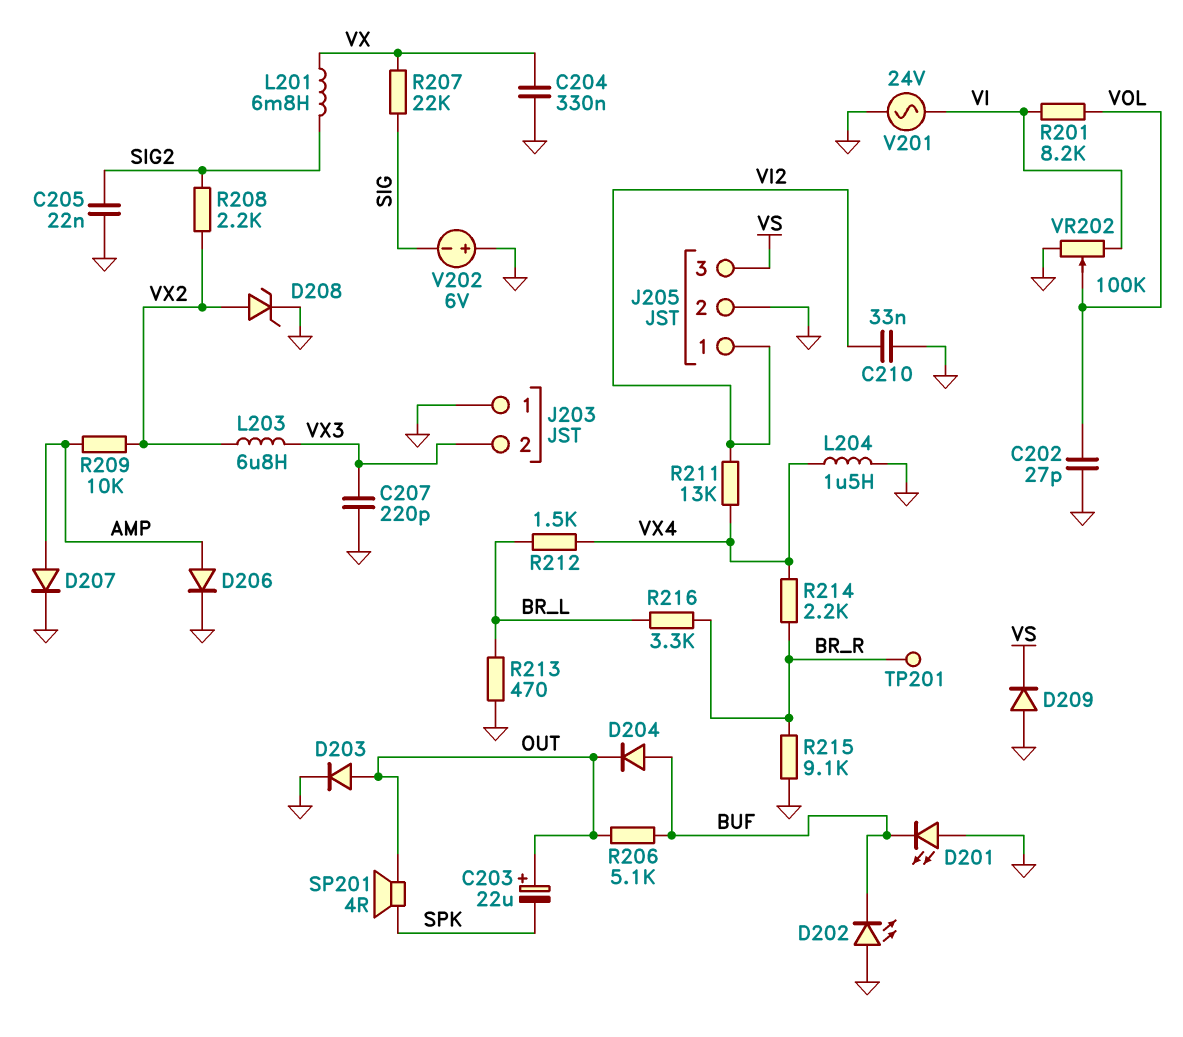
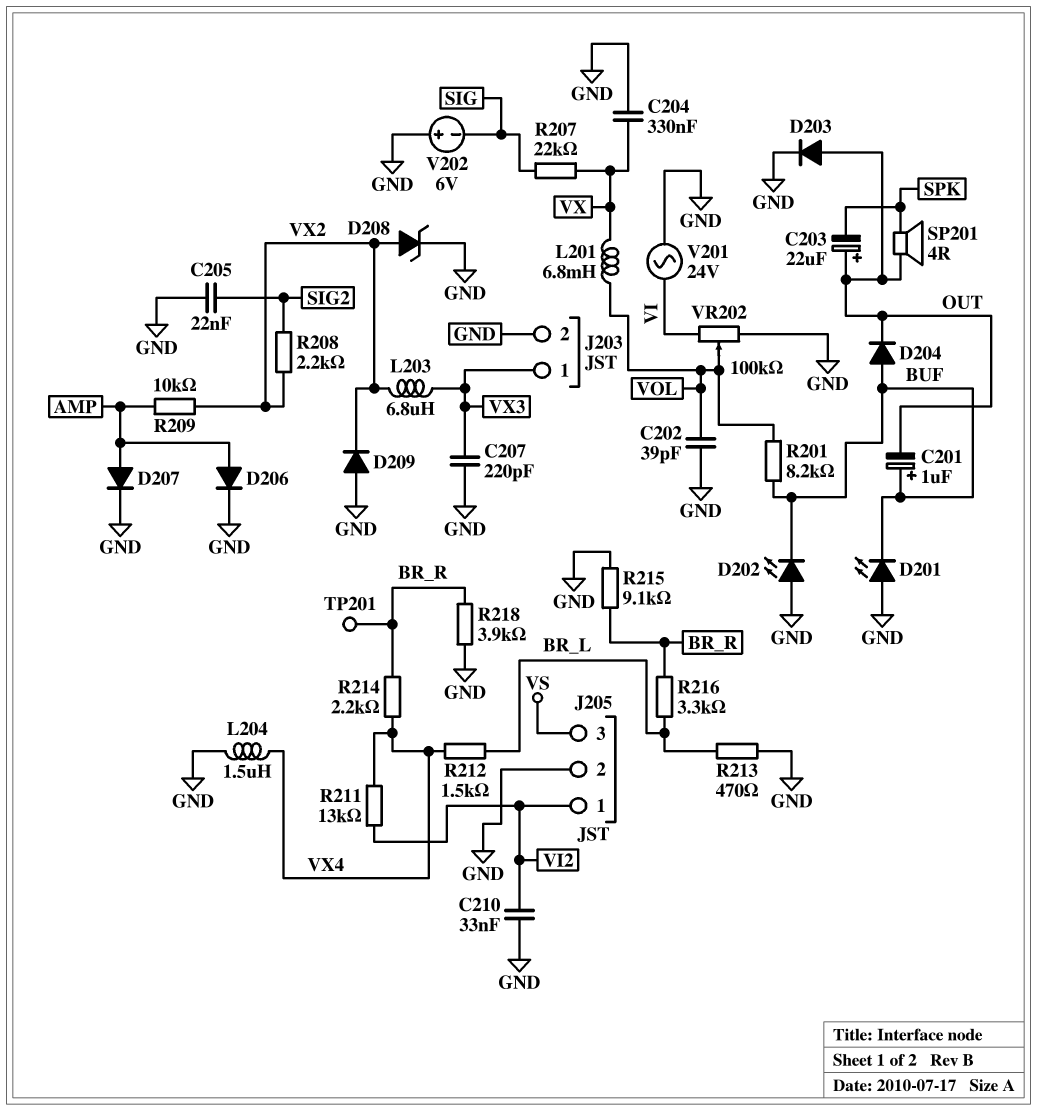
C201: none -> 1uF (plus BUF, minus OUT)
C202: 27pF (GND, VOL) -> 39pF (GND, VOL)
D209: diode (A GND, K VS) -> diode (A GND, K VX2)
J203 pin 1: GND -> VX3
J203 pin 2: VX3 -> GND
L201: 6.8mH (SIG2, VX) -> 6.8mH (VOL, VX)
R201: 8.2k (VI, VOL) -> 8.2k (BUF, VOL)
R206: 5.1k (BUF, OUT) -> none
R218: none -> 3.9k (BR_R, GND)

